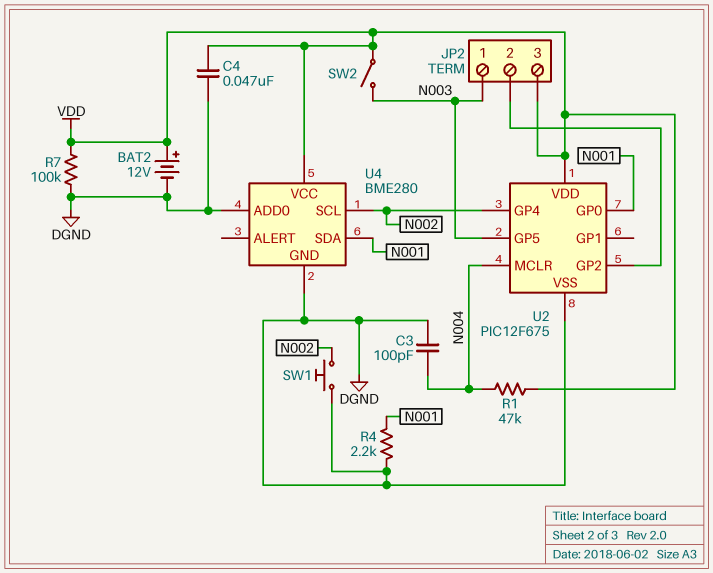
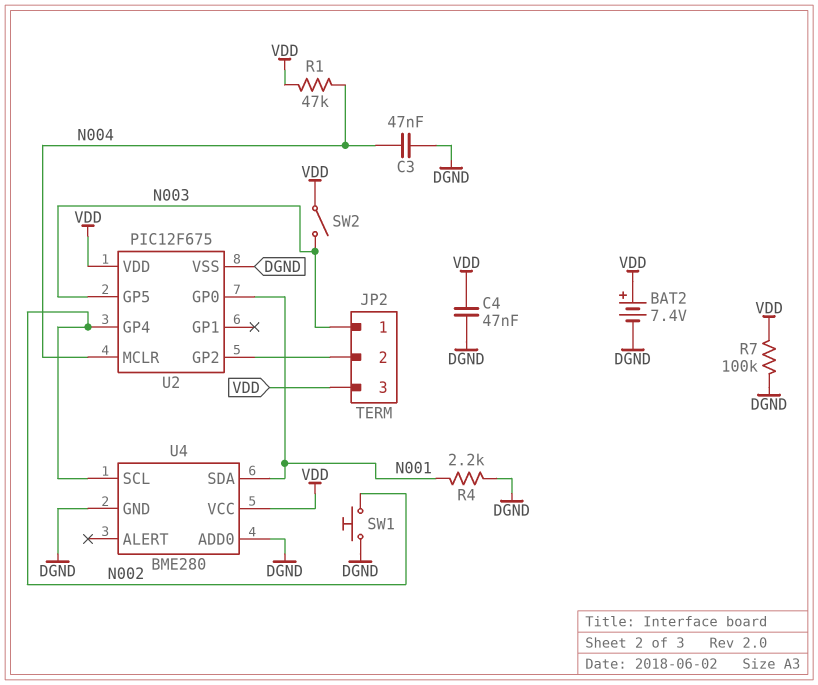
BAT2: 12V (plus VDD, minus DGND) -> 7.4V (plus VDD, minus DGND)
C3: 100pF (DGND, N004) -> 47nF (DGND, N004)

